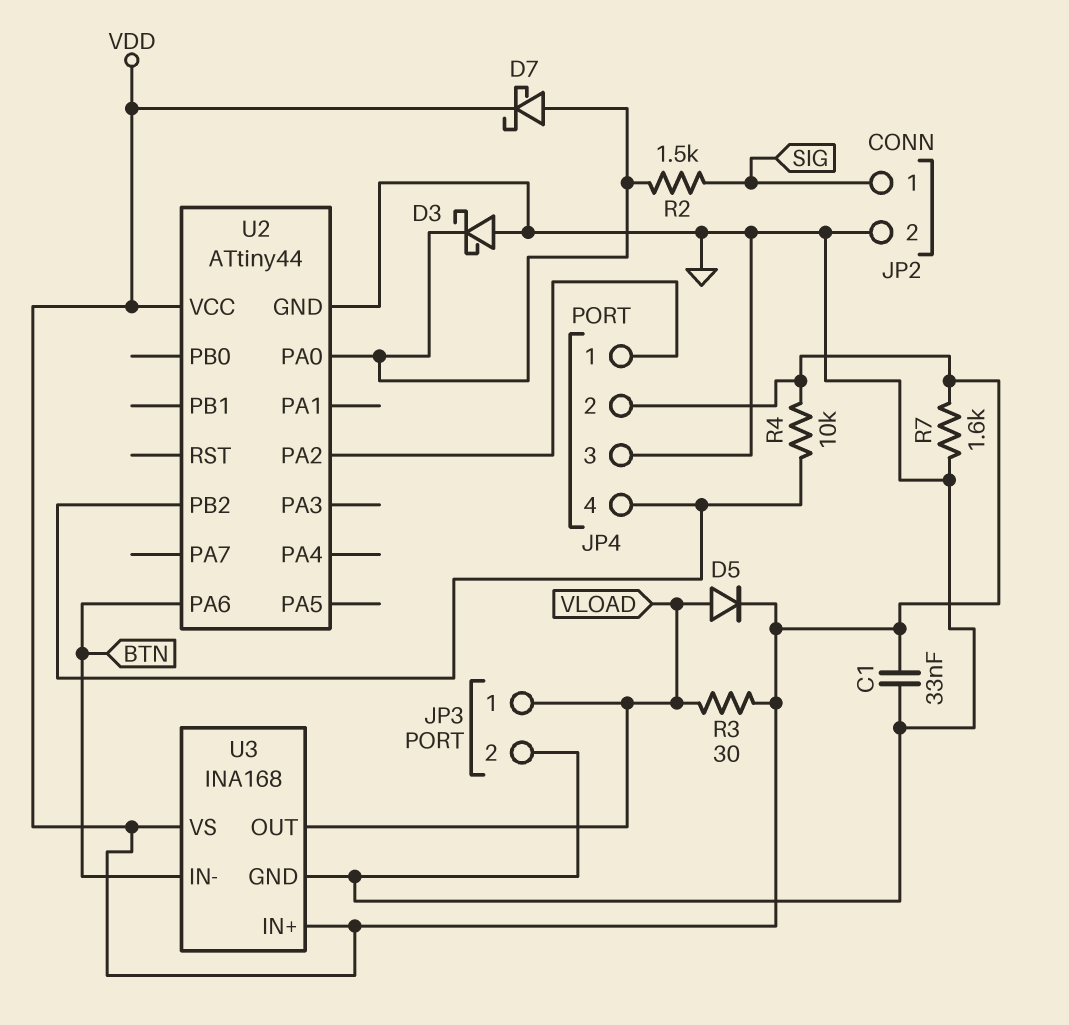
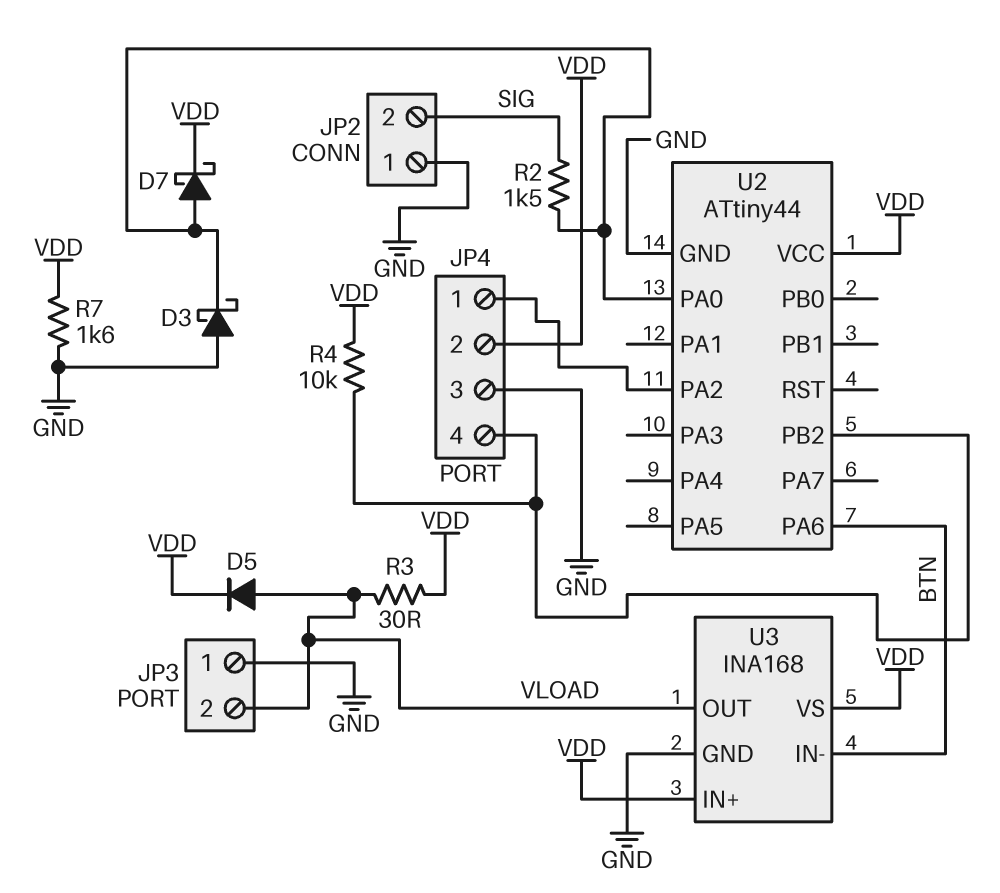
C1: 33nF (GND, VDD) -> none
JP2 pin 1: SIG -> GND
JP2 pin 2: GND -> SIG
JP3 pin 1: VLOAD -> GND
JP3 pin 2: GND -> VLOAD

